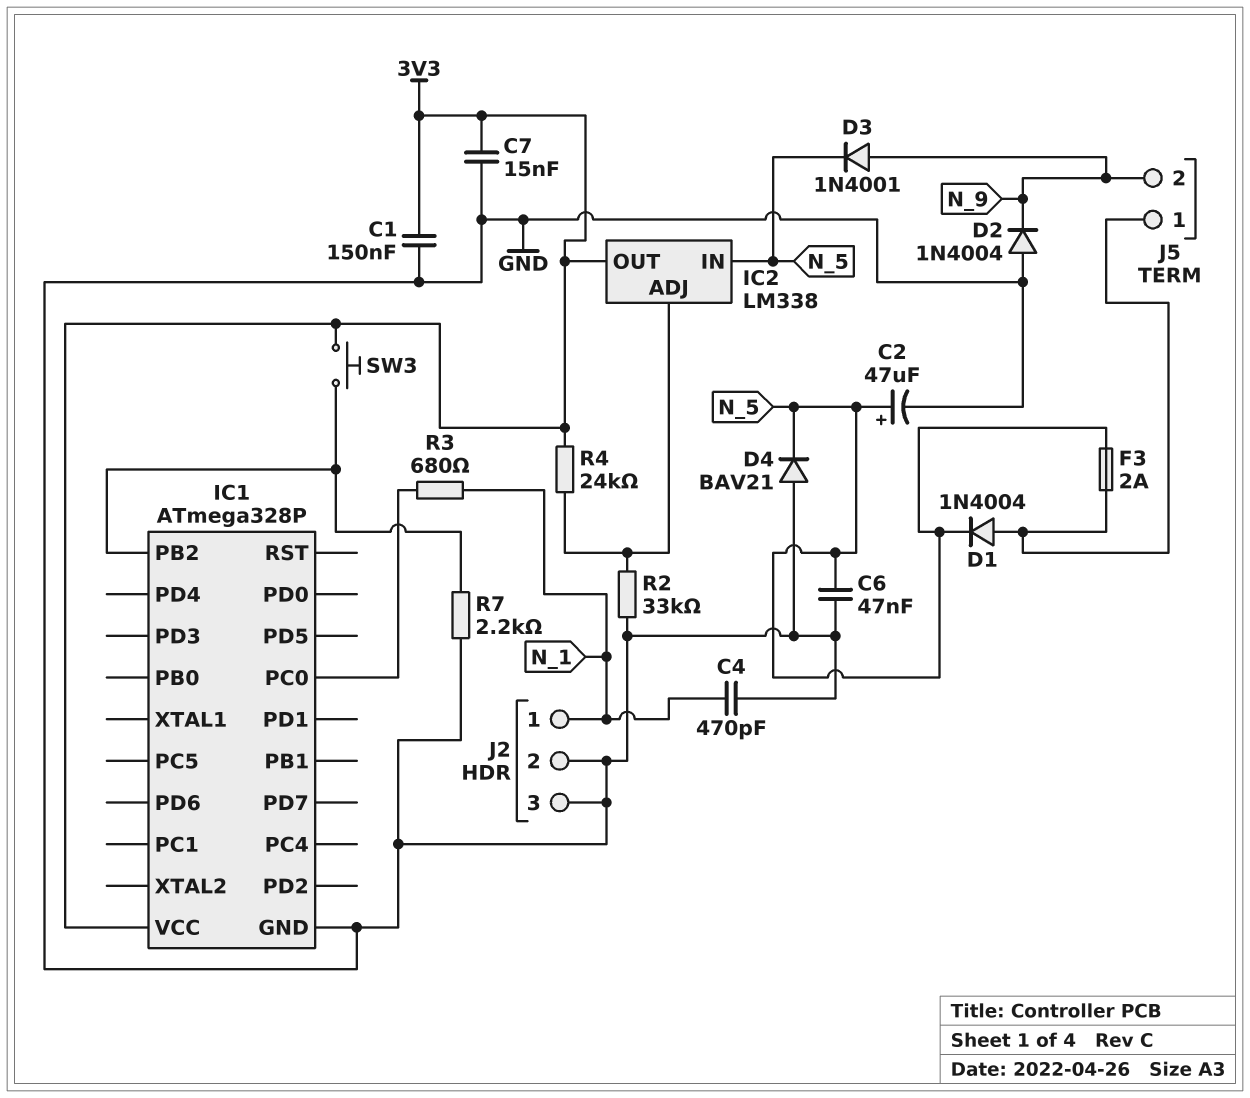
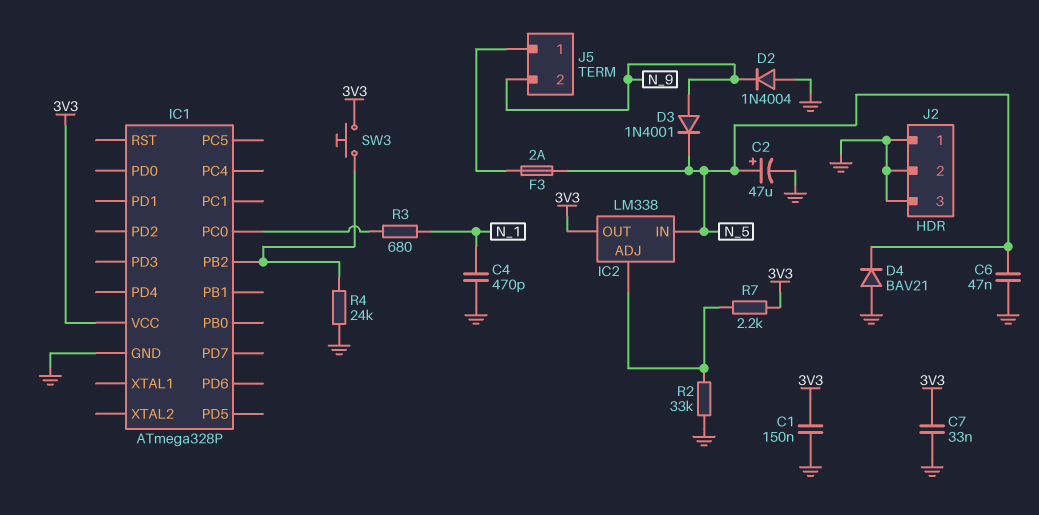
C7: 15nF (3V3, GND) -> 33nF (3V3, GND)
D1: diode 1N4004 (A J5/1, K N_5) -> none
J2 pin 1: N_1 -> GND
R4: 24k (3V3, IC2/ADJ) -> 24k (GND, IC1/PB2)
R7: 2.2k (GND, IC1/PB2) -> 2.2k (3V3, IC2/ADJ)

